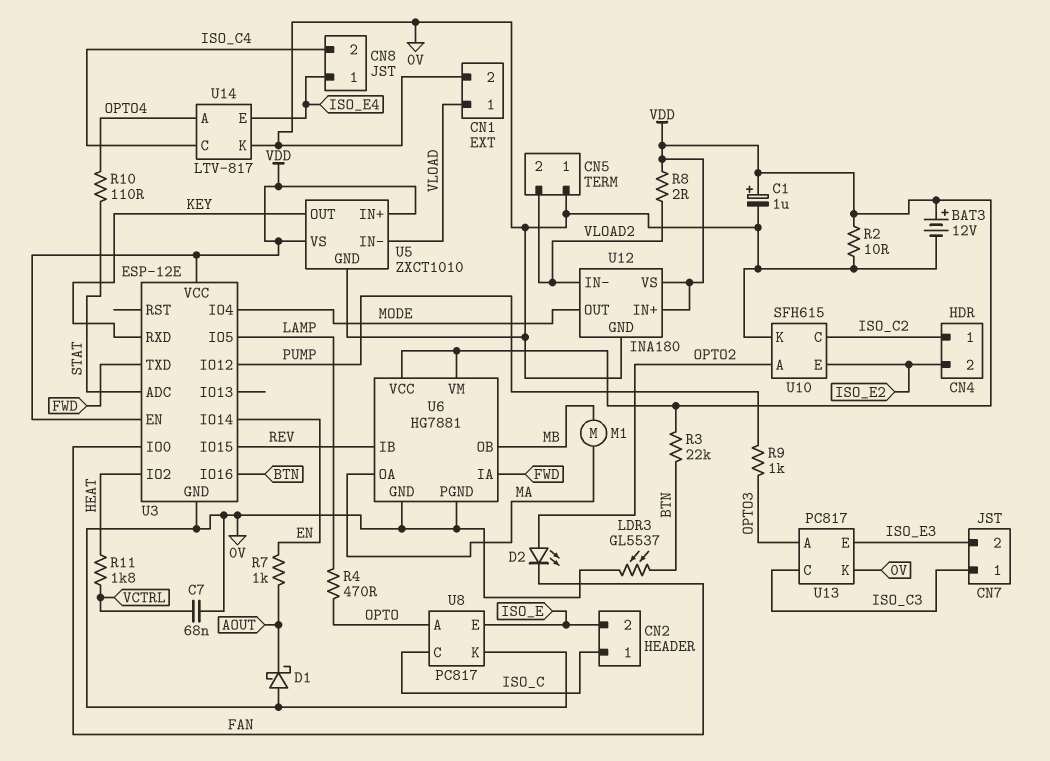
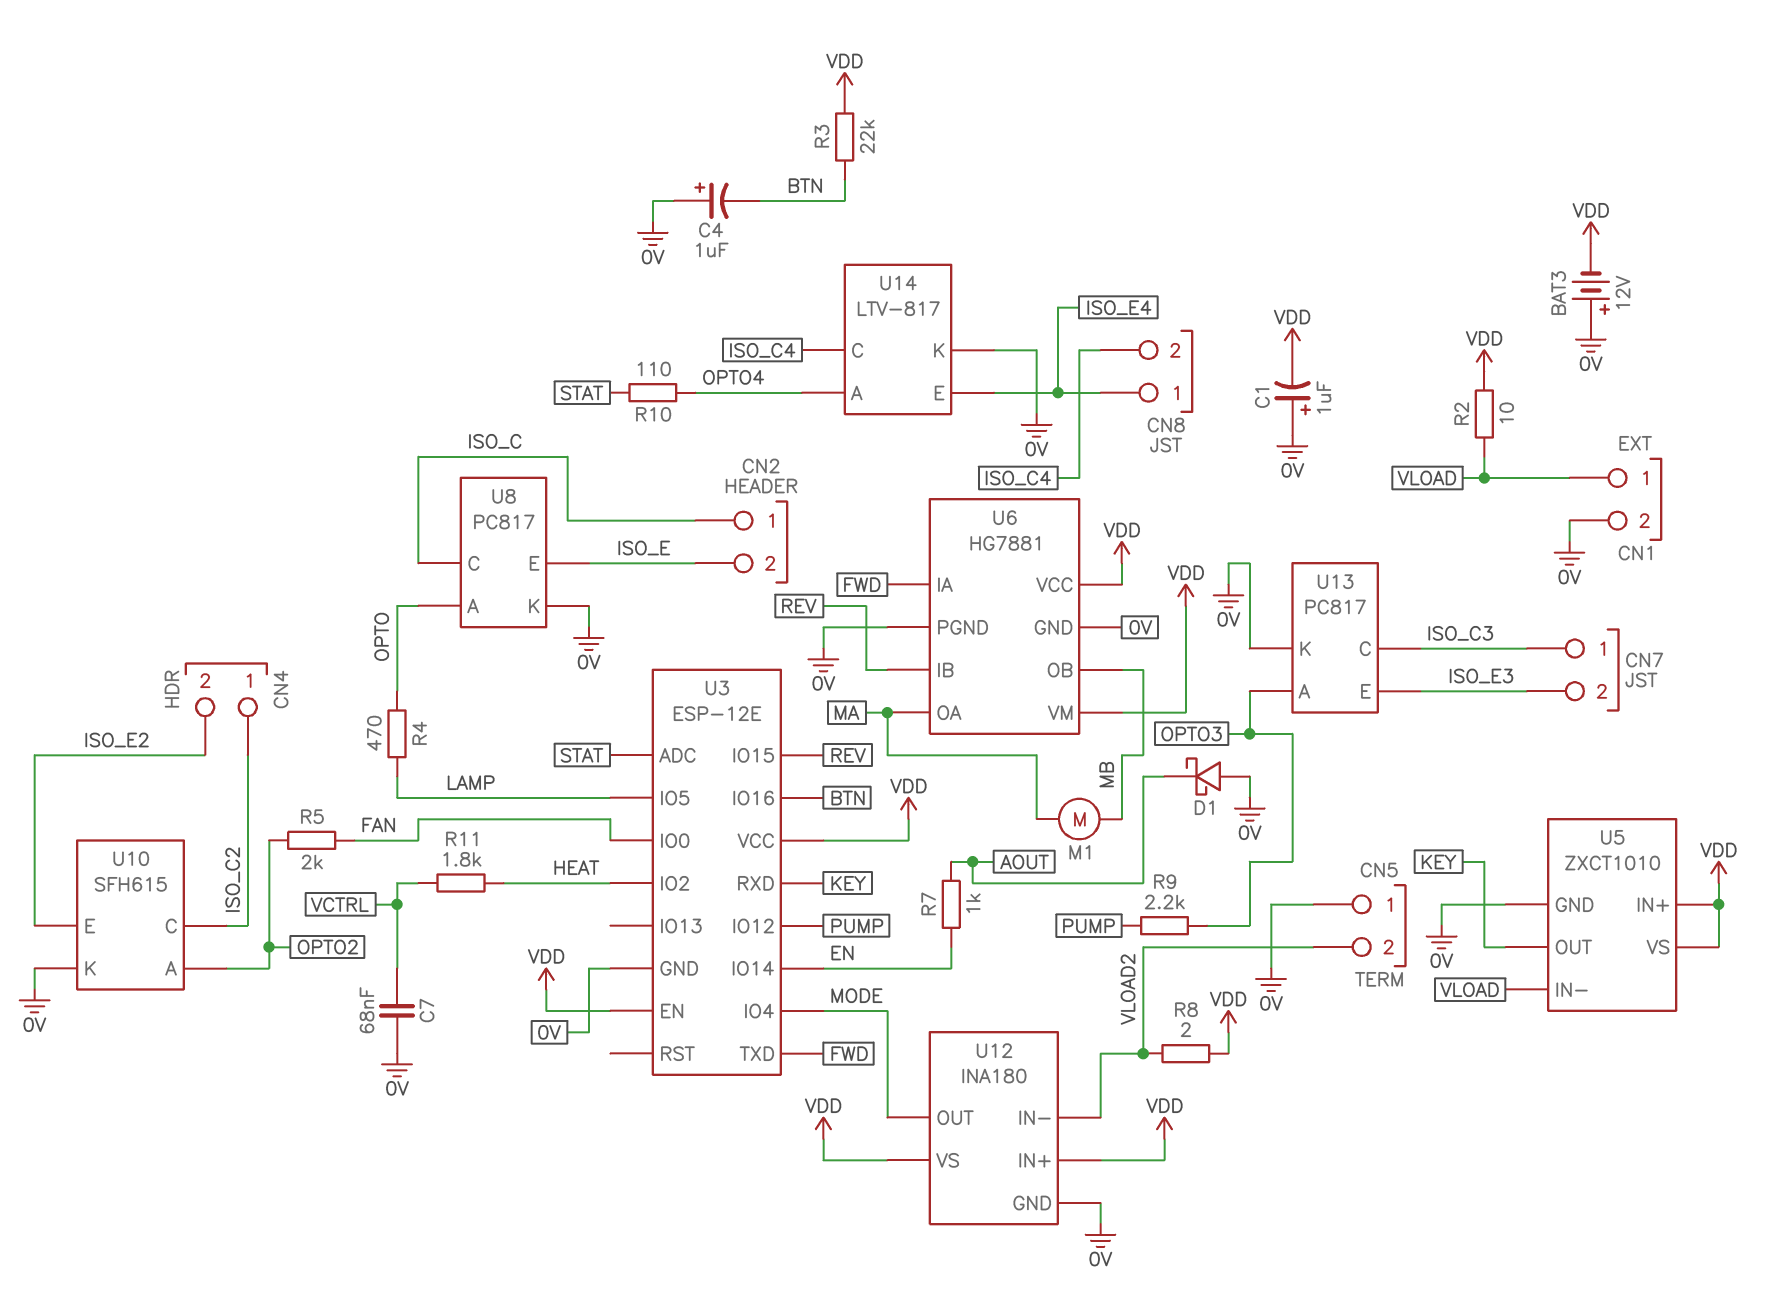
BAT3: 12V (plus VDD, minus 0V) -> 12V (plus 0V, minus VDD)
C1: 1uF (plus VDD, minus 0V) -> 1uF (plus 0V, minus VDD)
C4: none -> 1uF (plus 0V, minus BTN)
D2: LED (A OPTO2, K FAN) -> none
LDR3: GL5537 (0V, BTN) -> none
R2: 10 (0V, VDD) -> 10 (VDD, VLOAD)
R5: none -> 2k (FAN, OPTO2)
R9: 1k (OPTO3, PUMP) -> 2.2k (OPTO3, PUMP)

